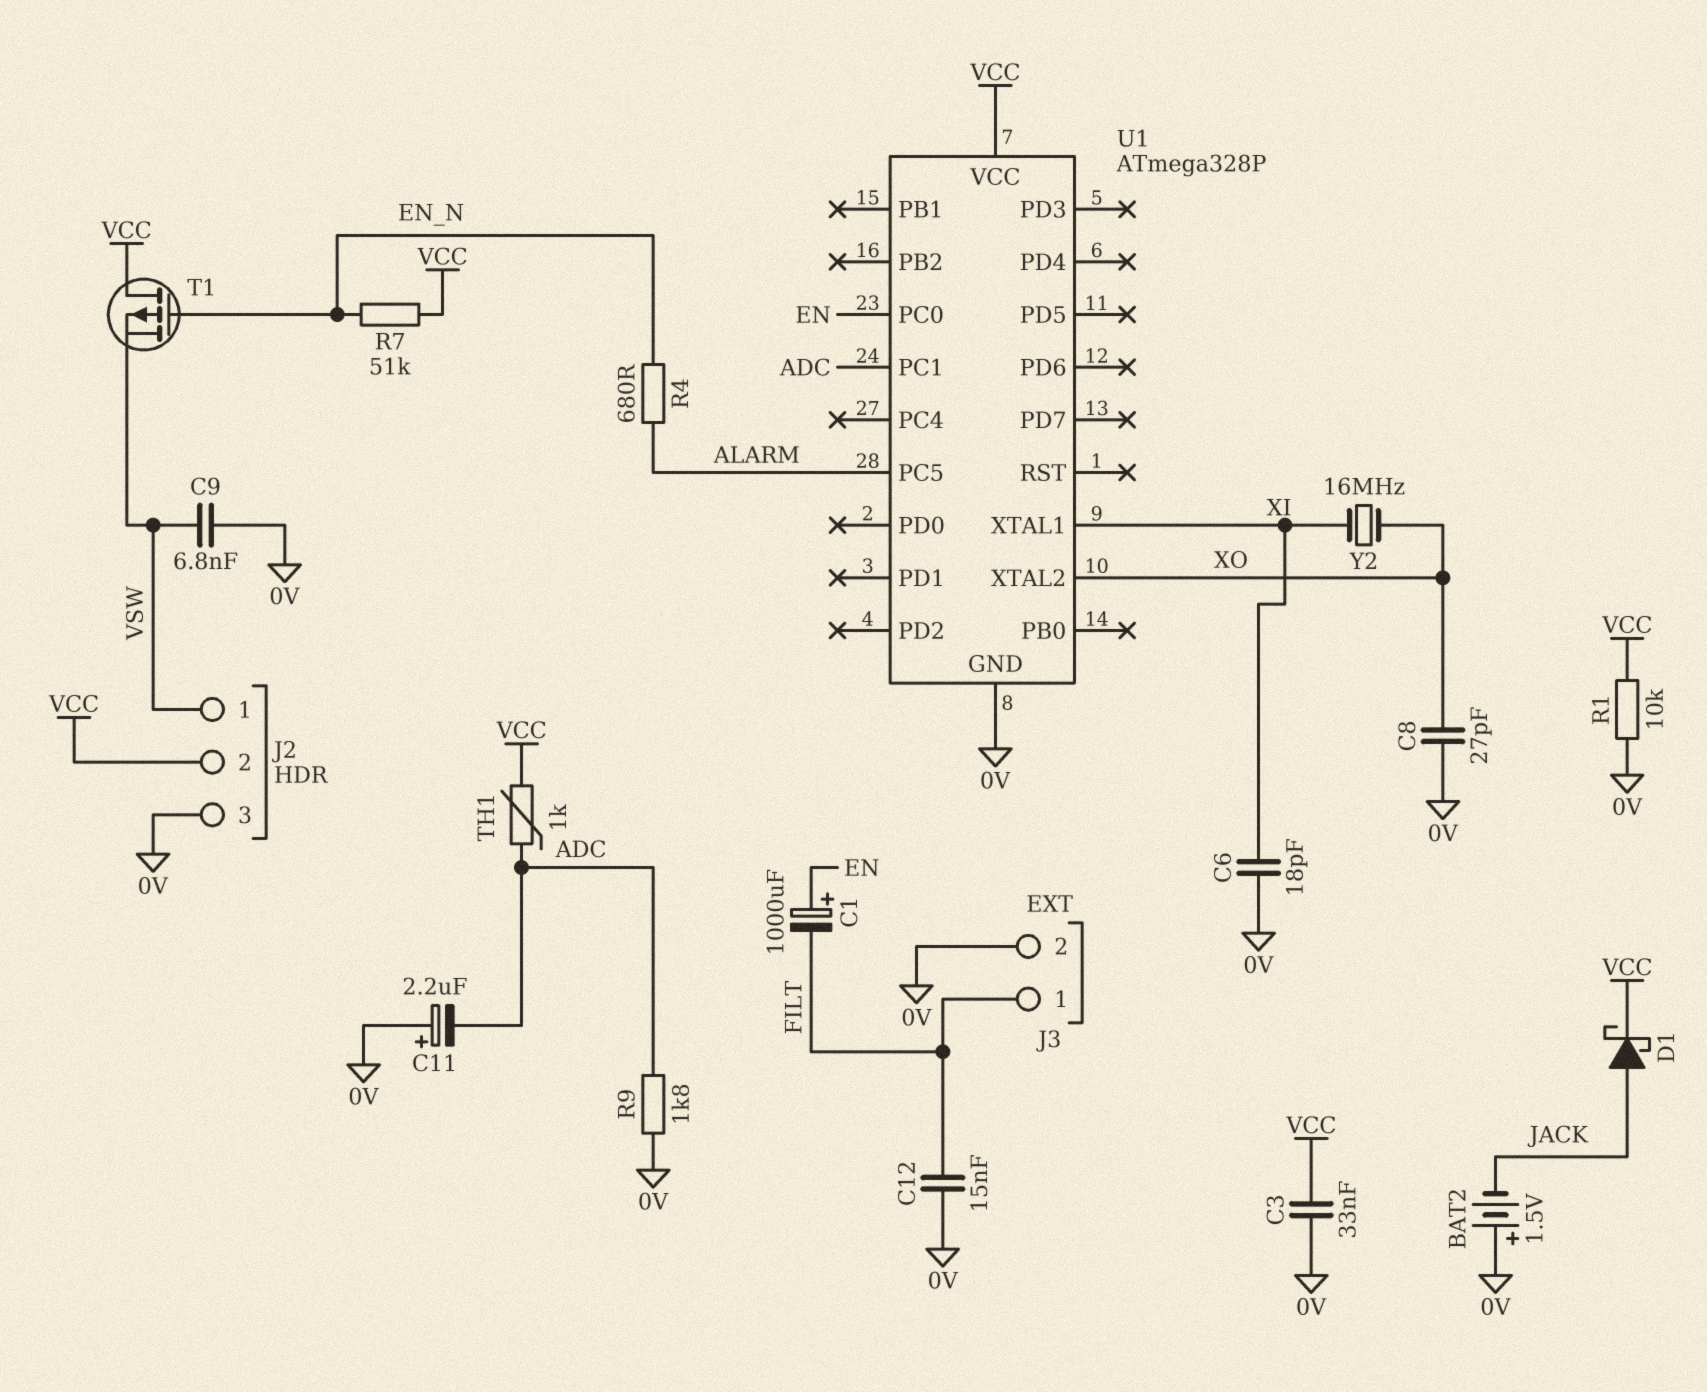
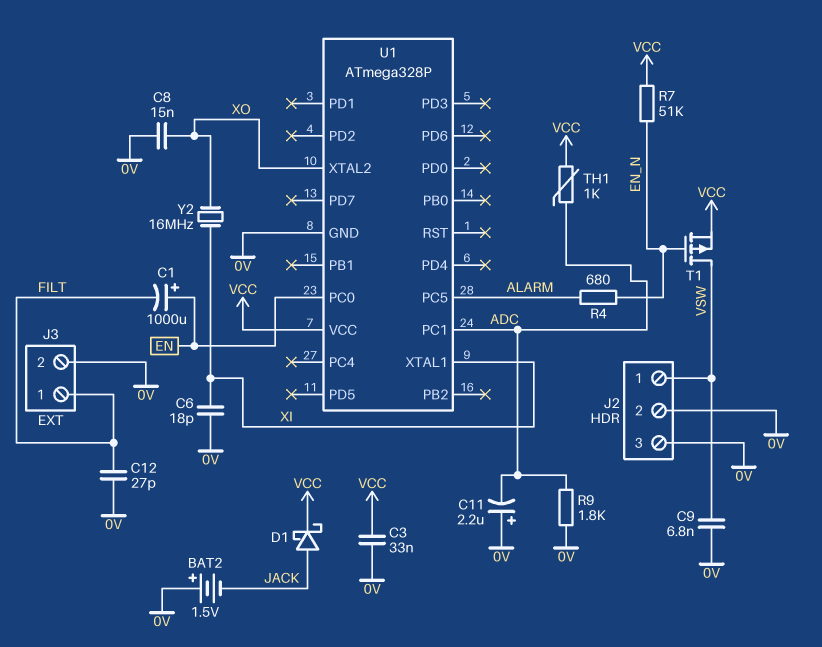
C8: 27pF (0V, XO) -> 15nF (0V, XO)
C12: 15nF (0V, FILT) -> 27pF (0V, FILT)
J2 pin 2: VCC -> 0V
R1: 10k (0V, VCC) -> none
T1: PMOS (G EN_N, D VCC, S VSW) -> PMOS (G EN_N, D VSW, S VCC)

